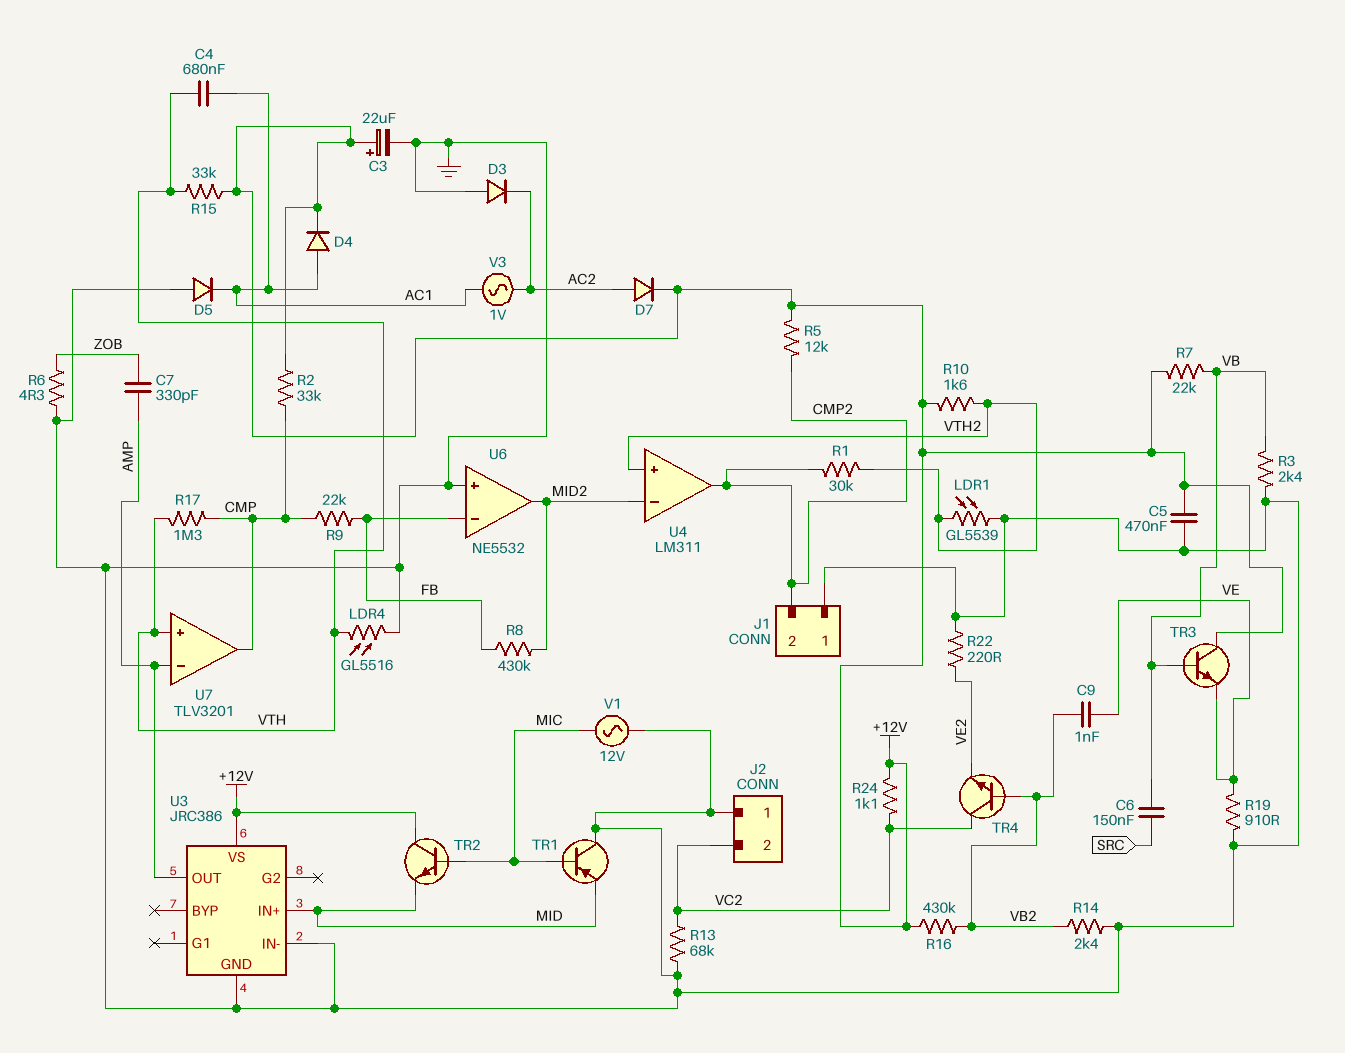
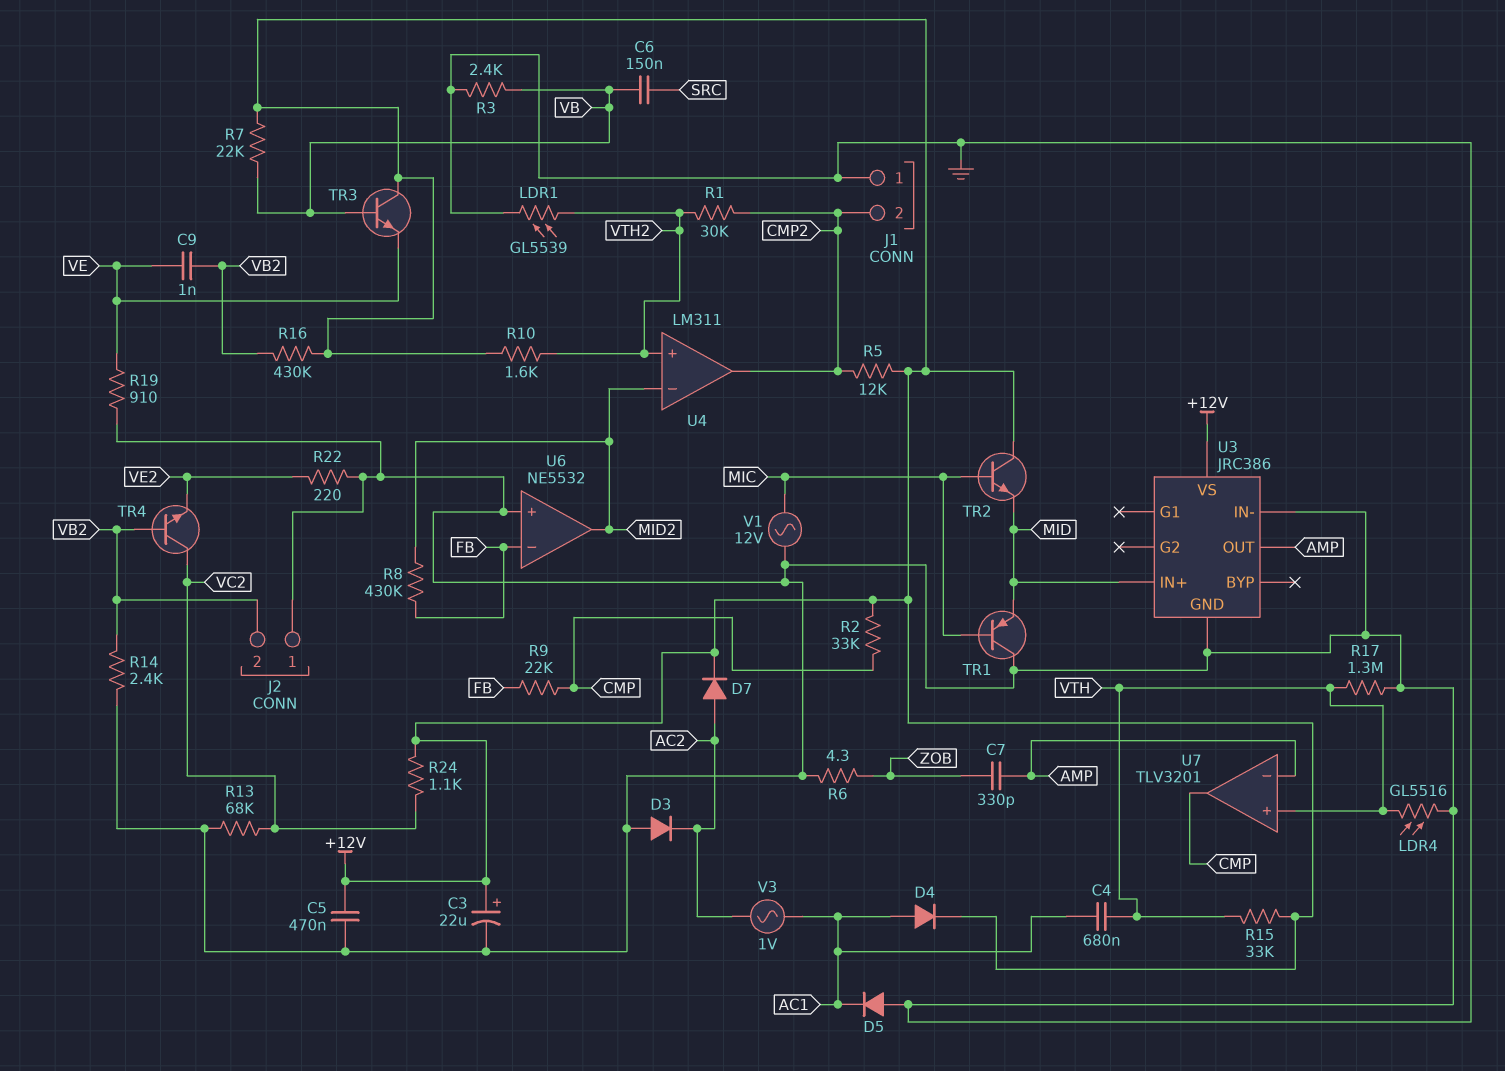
J2 pin 2: VC2 -> VB2
R17: 1.3M (CMP, VTH) -> 1.3M (GND, VTH)

